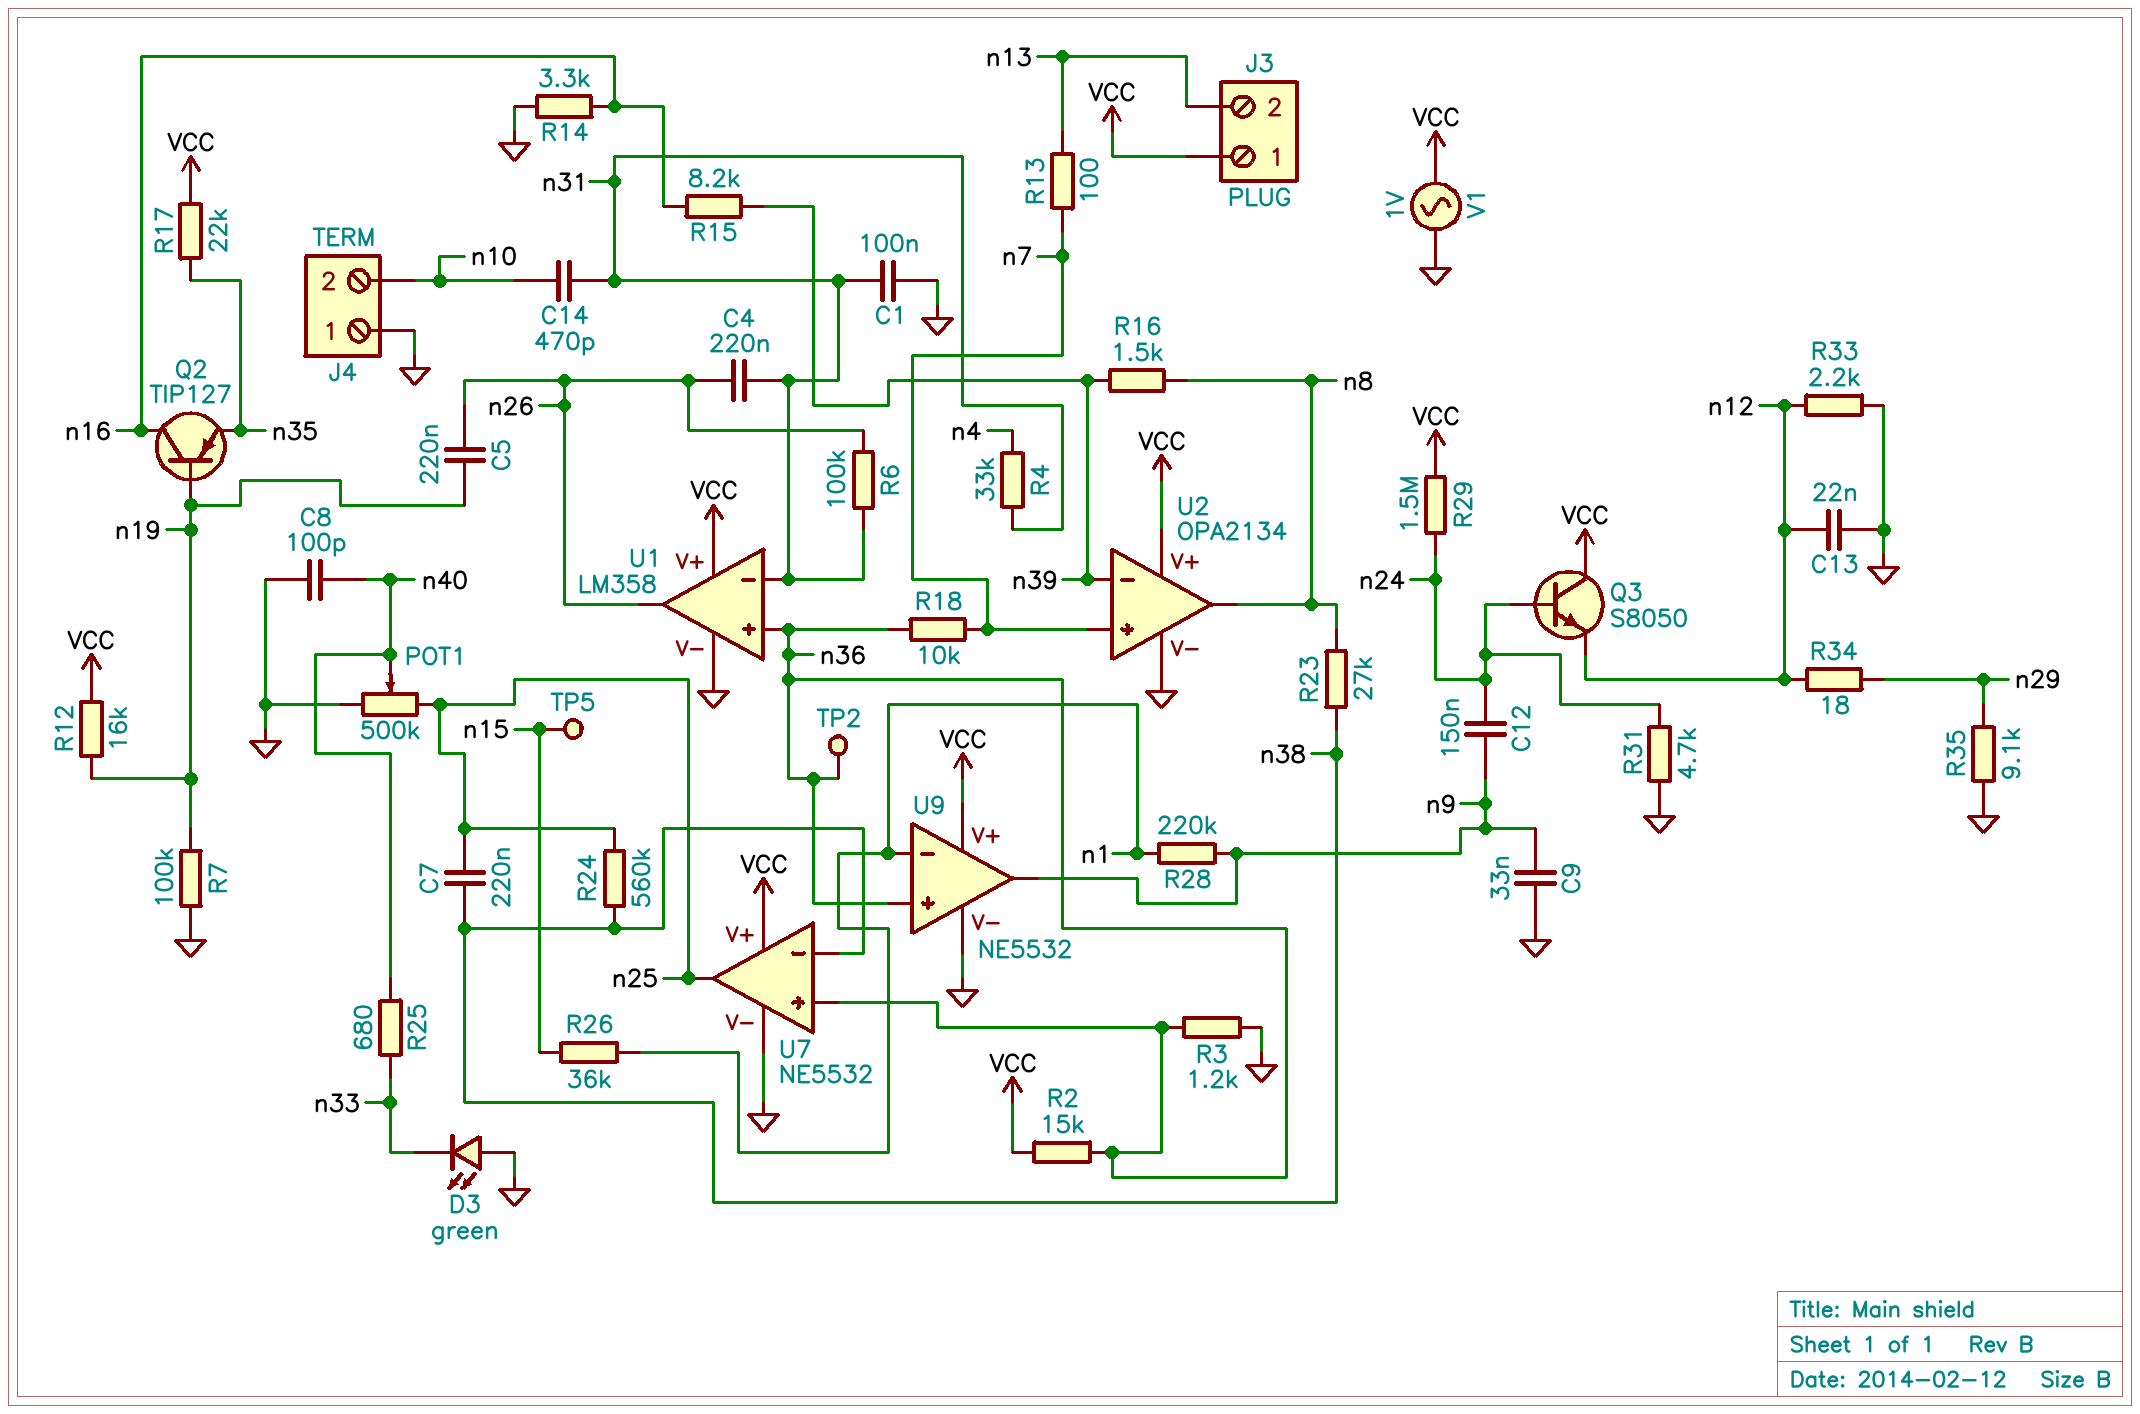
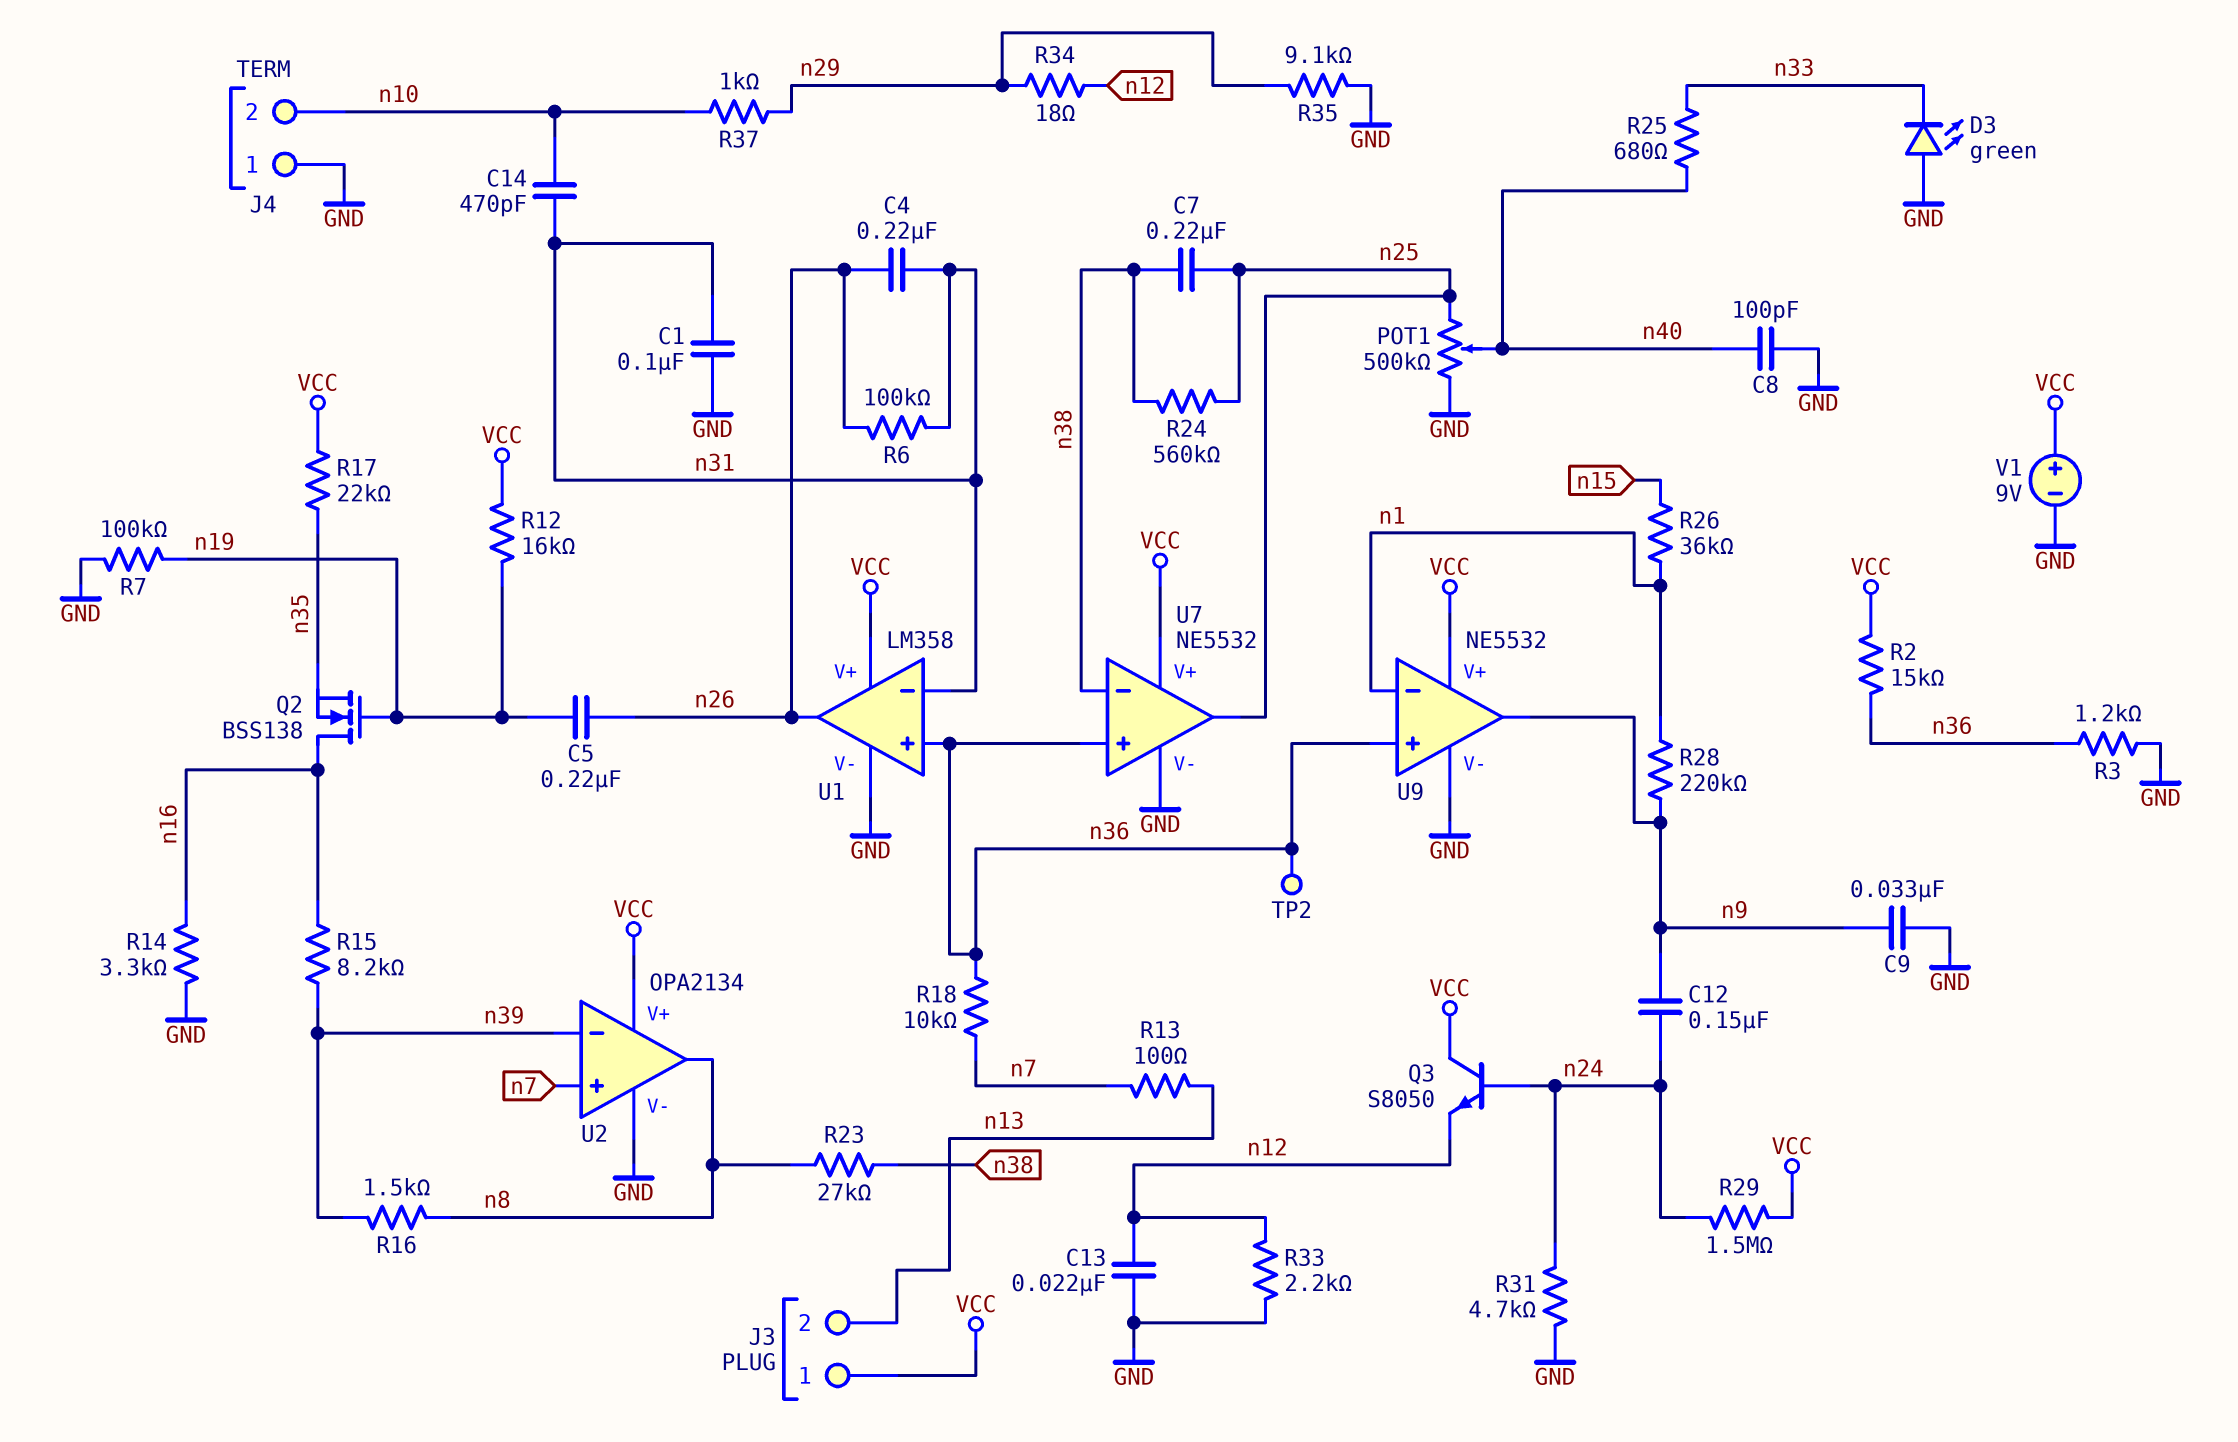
Q2: PNP TIP127 (B n19, C n16, E n35) -> NMOS BSS138 (G n19, D n16, S n35)
R4: 33k (n4, n31) -> none
R37: none -> 1k (n10, n29)
TP5: test point (n15) -> none
V1: AC 1V (GND, VCC) -> 9V (plus VCC, minus GND)

